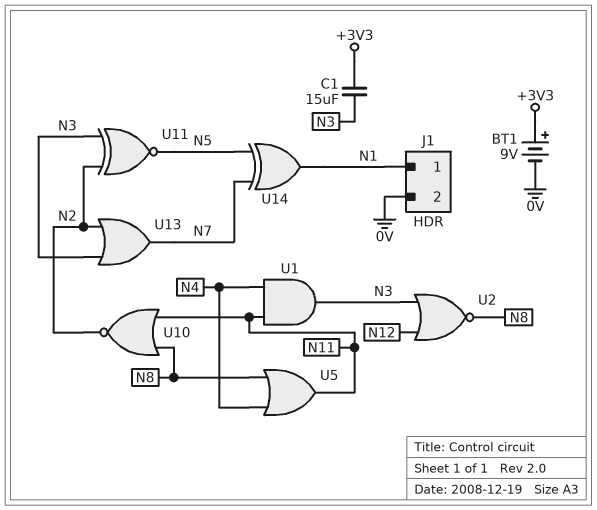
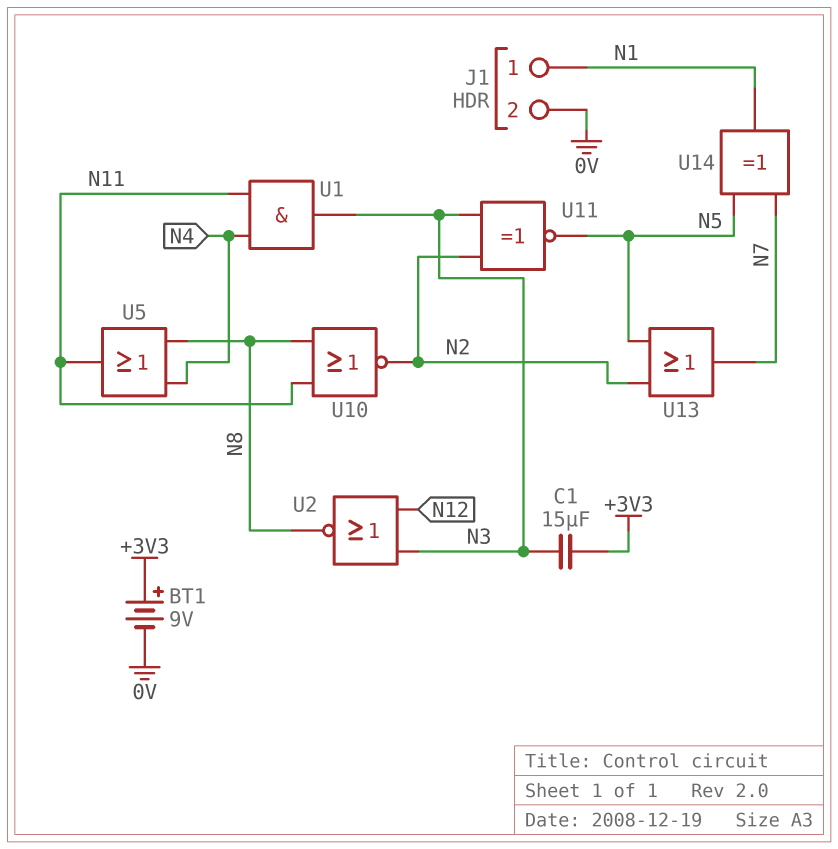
U13: OR (in N2, in N3, out N7) -> OR (in N2, in N5, out N7)

